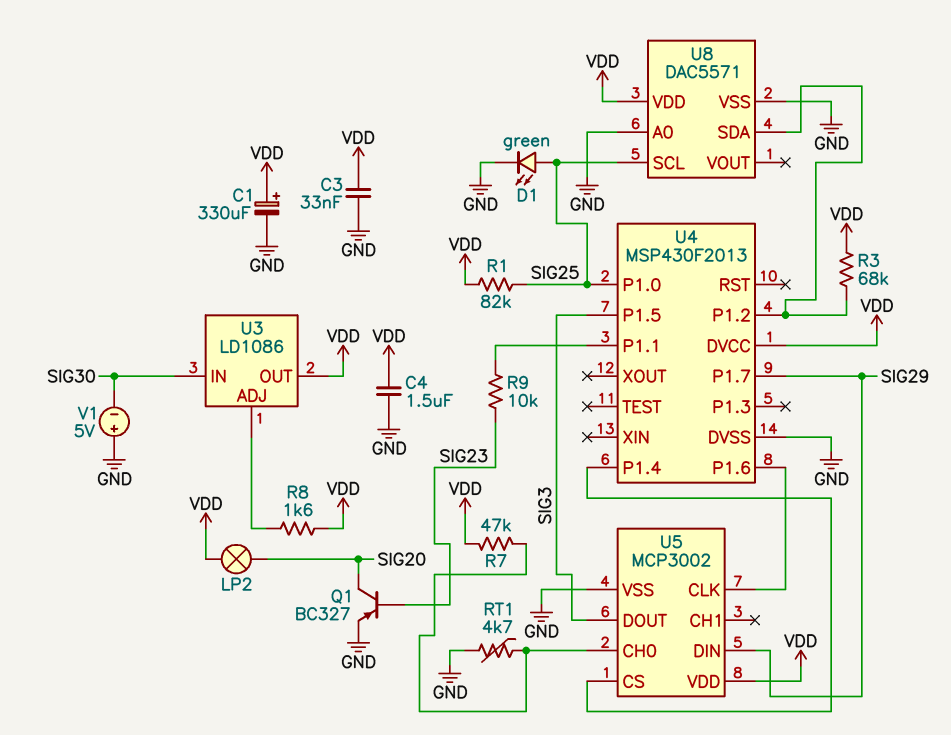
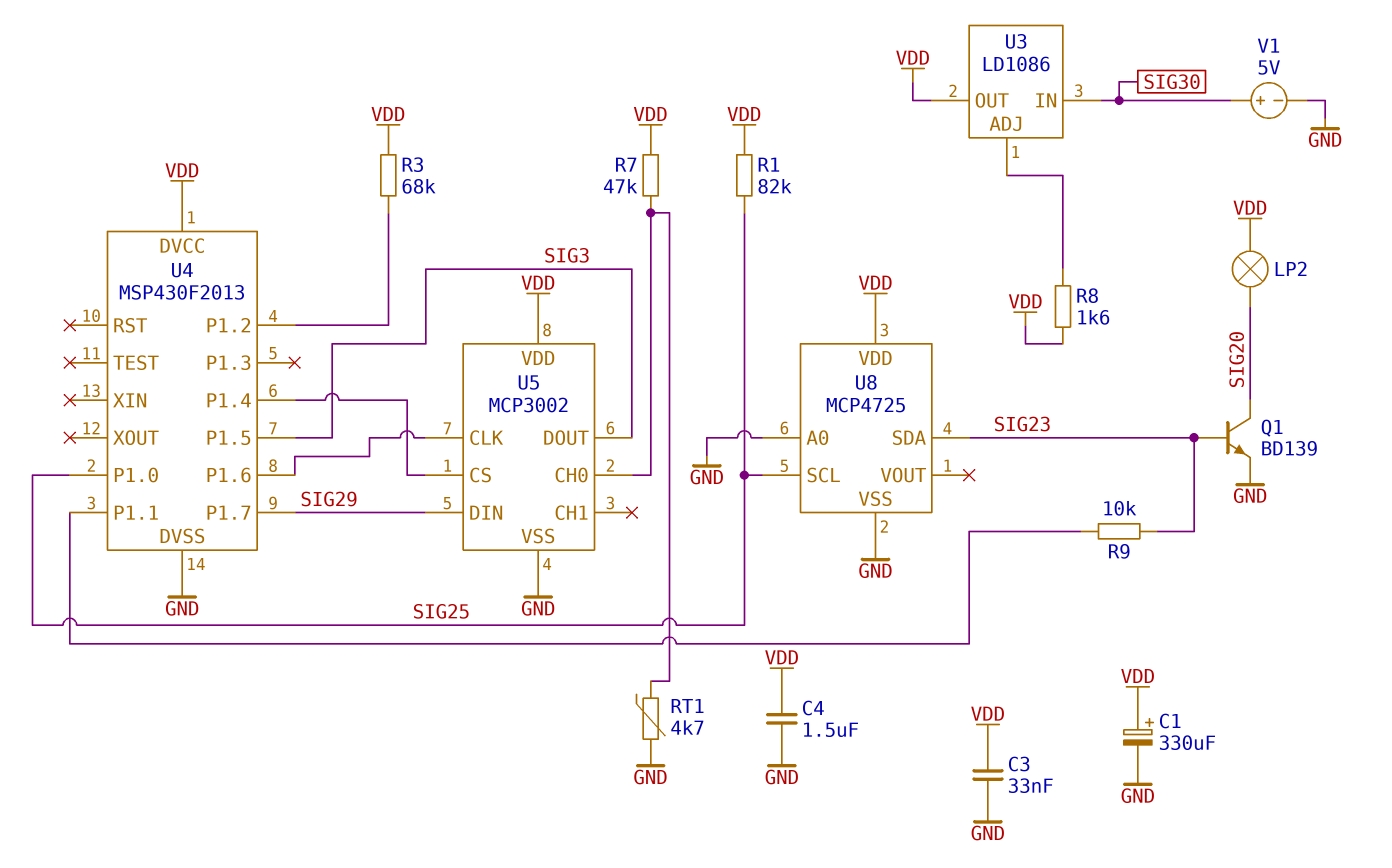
D1: LED green (A SIG25, K GND) -> none
Q1: PNP BC327 (B SIG23, C SIG20, E GND) -> NPN BD139 (B SIG23, C SIG20, E GND)
U8: DAC5571 -> MCP4725
U8 pin SDA: U4/P1.2 -> SIG23
V1: 5V (plus GND, minus SIG30) -> 5V (plus SIG30, minus GND)

